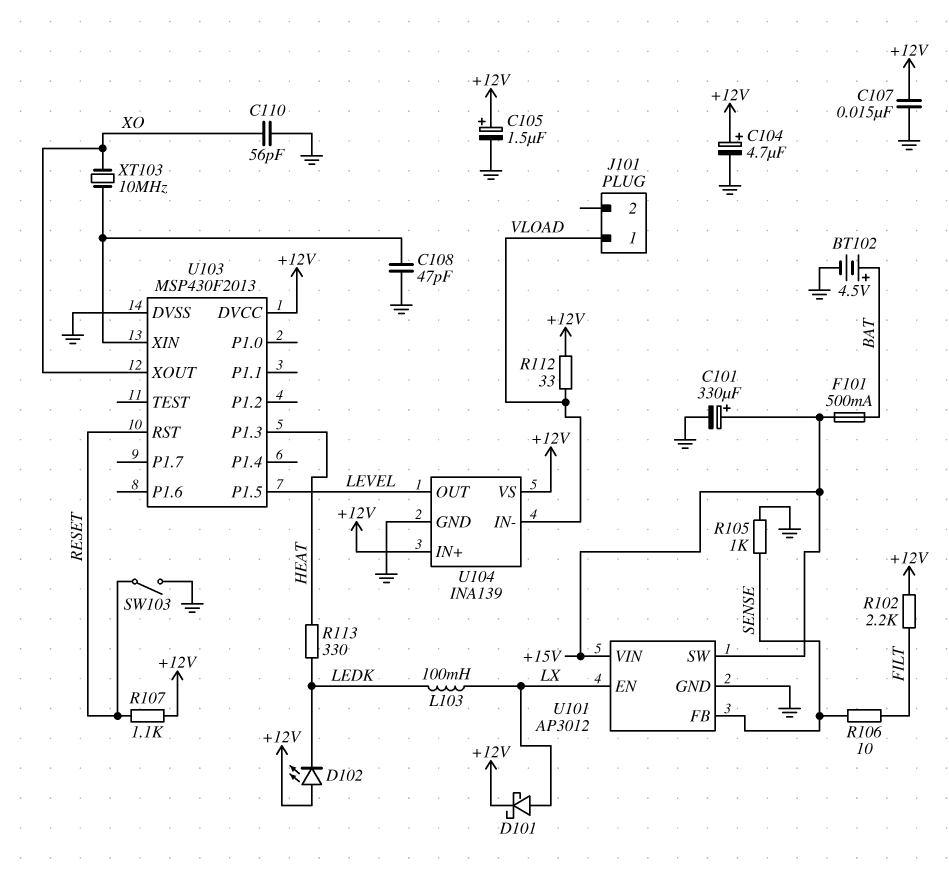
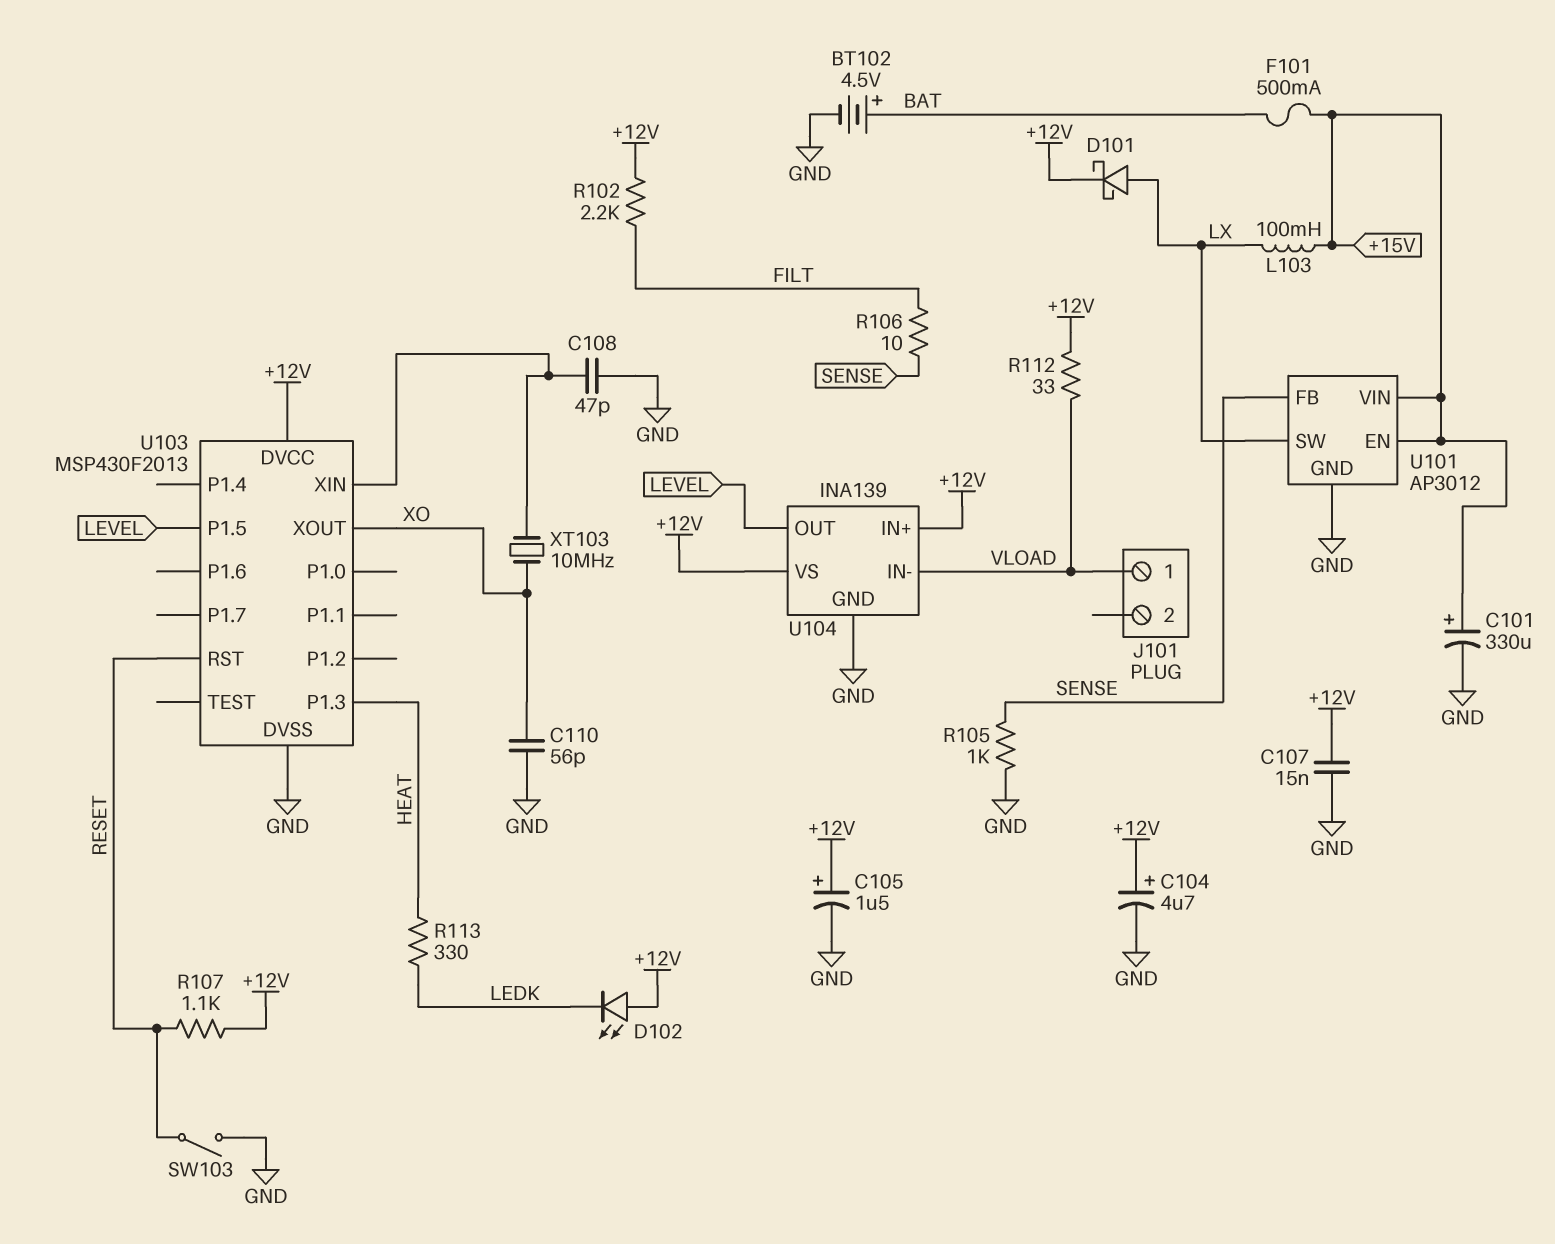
L103: 100mH (LEDK, LX) -> 100mH (+15V, LX)
U101 pin EN: LX -> +15V
U101 pin SW: +15V -> LX

